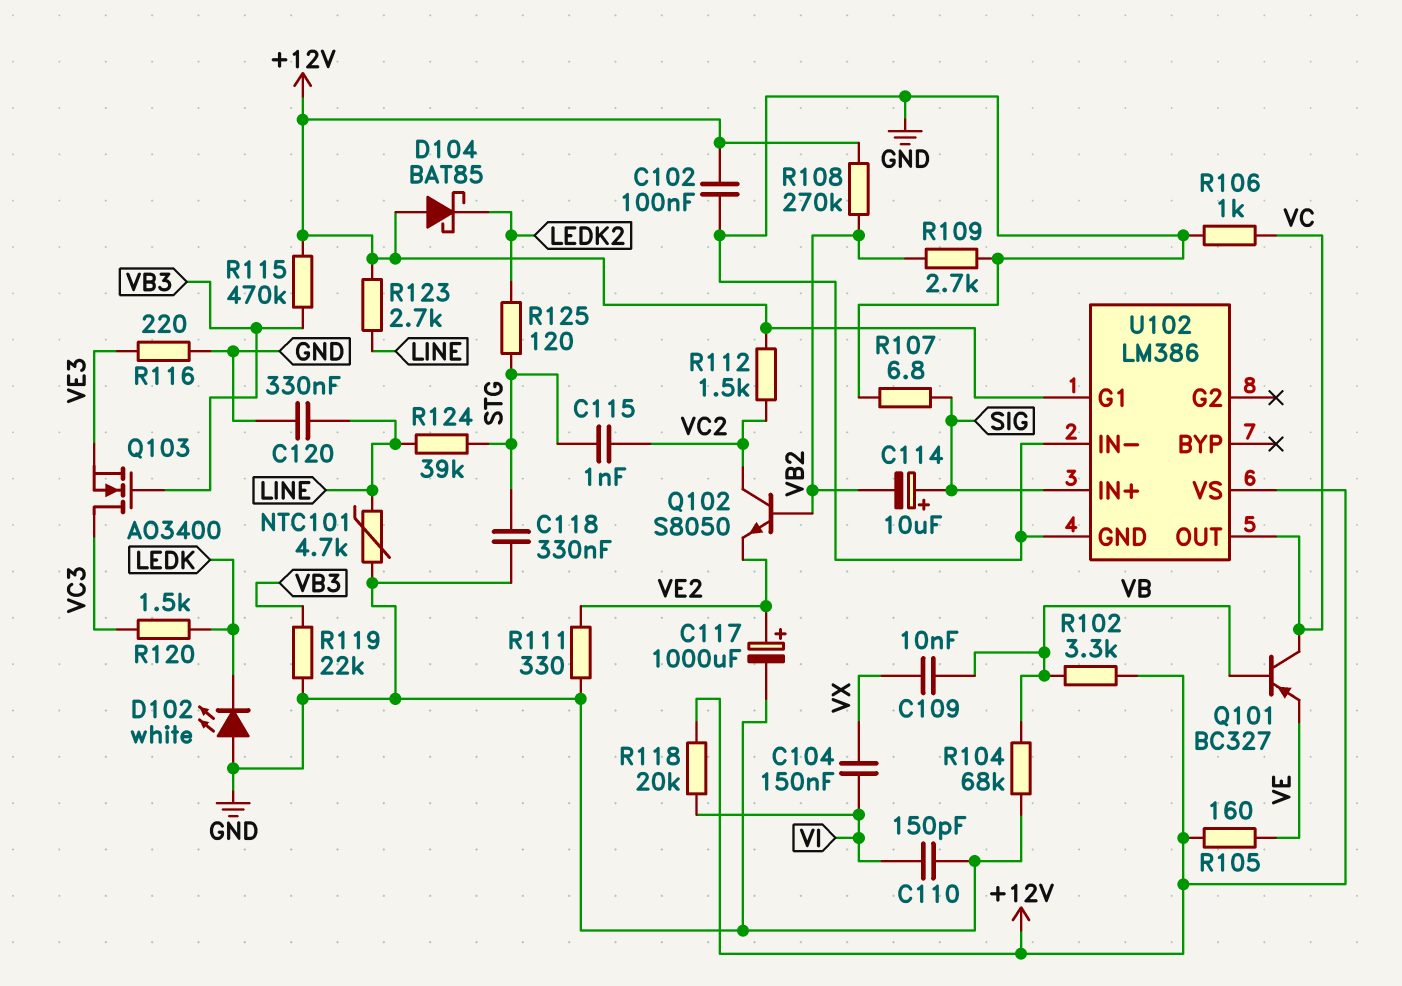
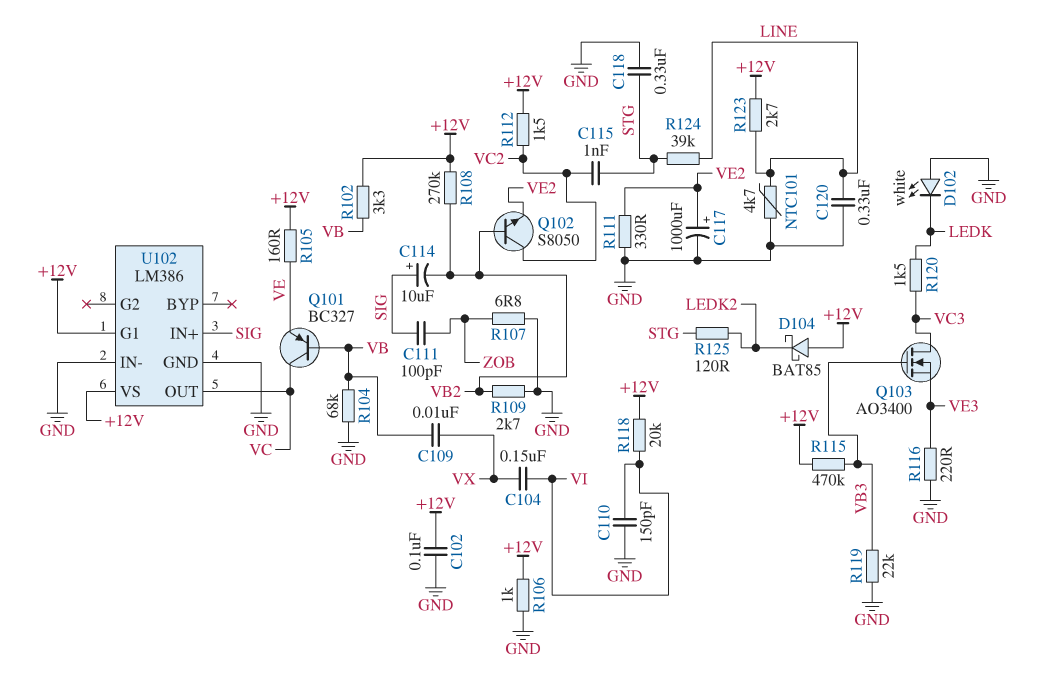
C111: none -> 100pF (SIG, ZOB)
R106: 1k (GND, VC) -> 1k (+12V, GND)
R107: 6.8 (GND, SIG) -> 6.8 (GND, ZOB)

